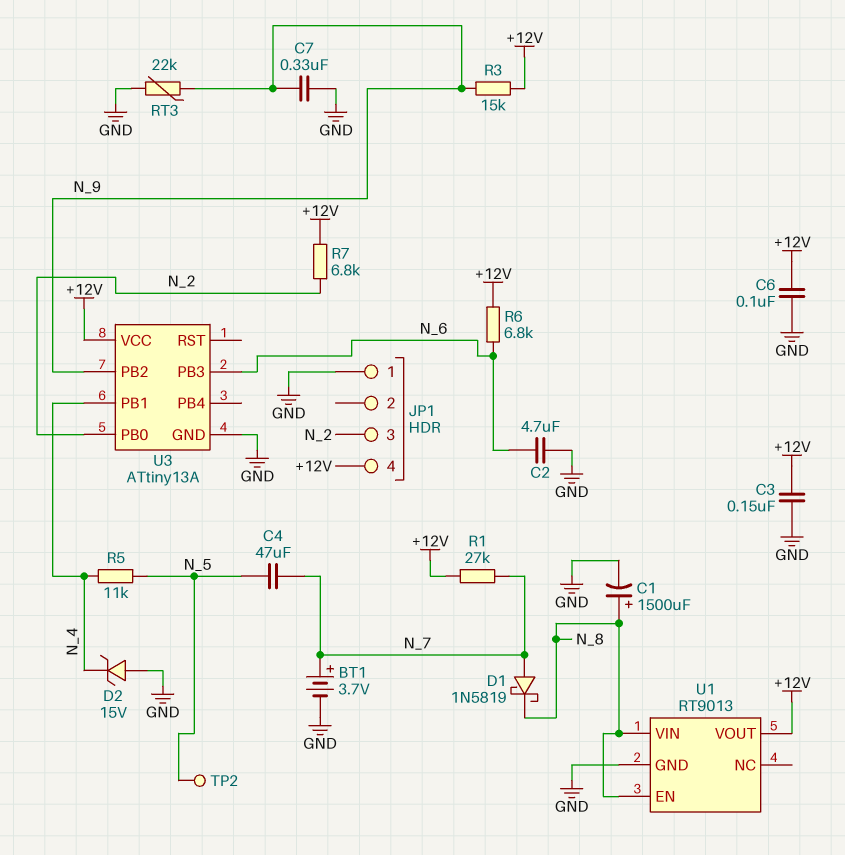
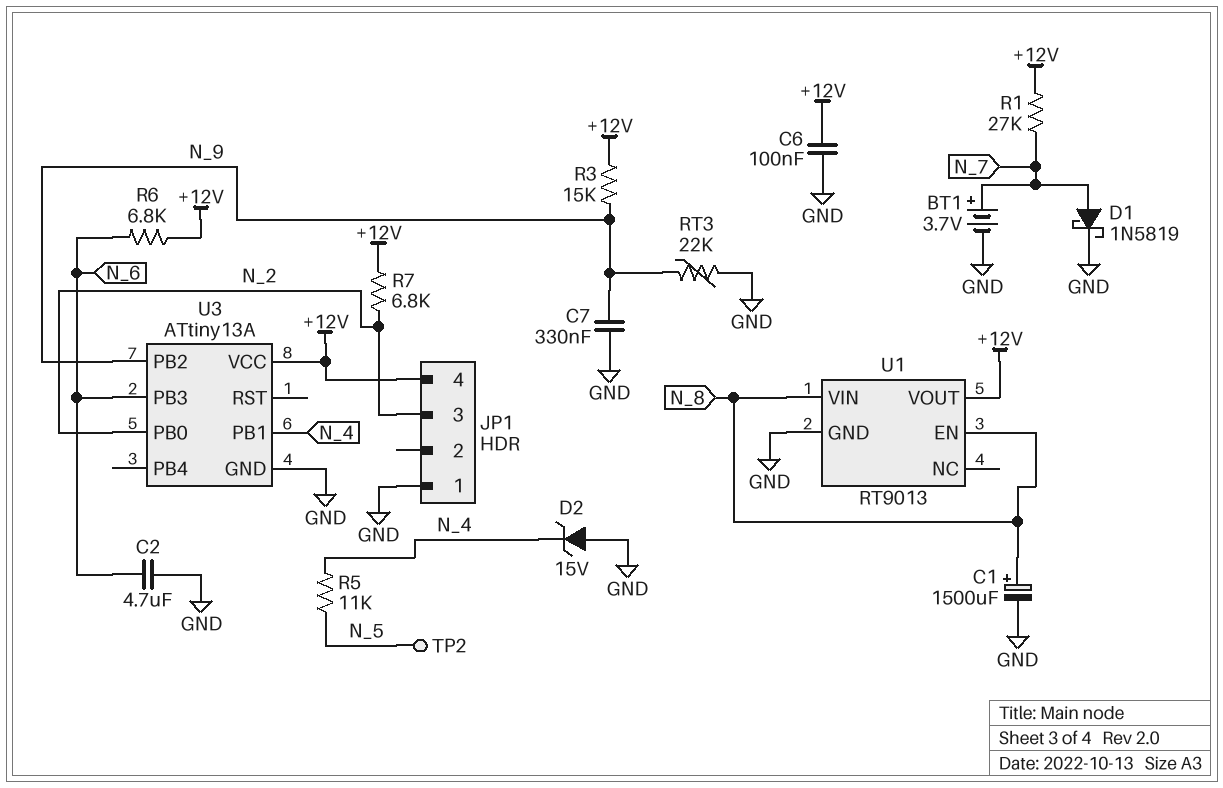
C3: 150nF (+12V, GND) -> none
C4: 47uF (N_5, N_7) -> none
D1: schottky 1N5819 (A N_7, K N_8) -> schottky 1N5819 (A N_7, K GND)

